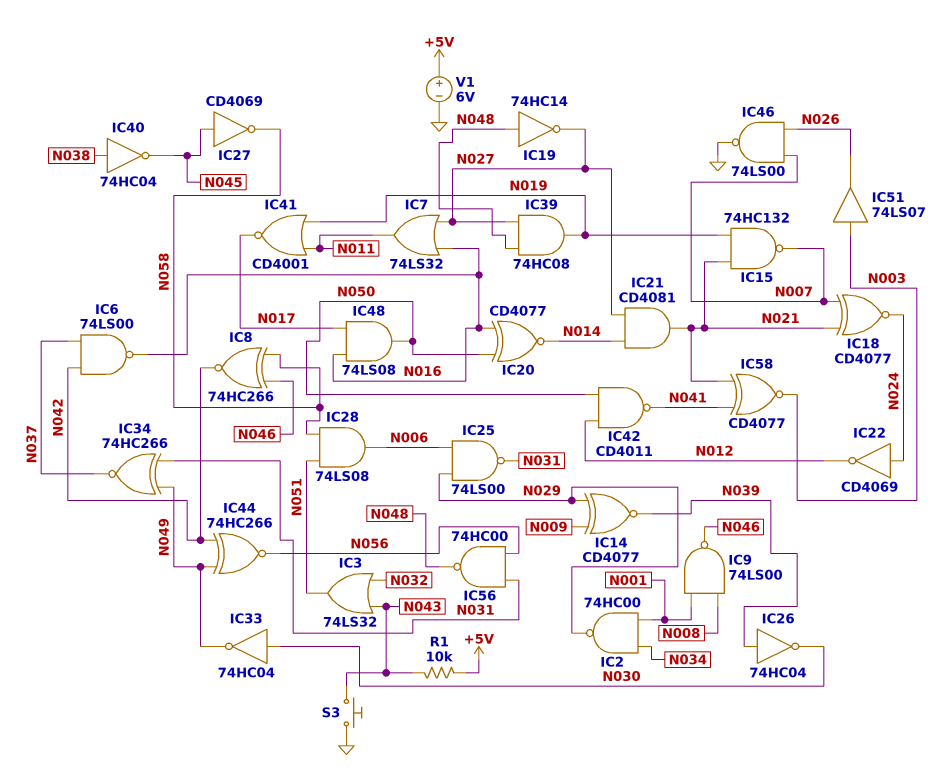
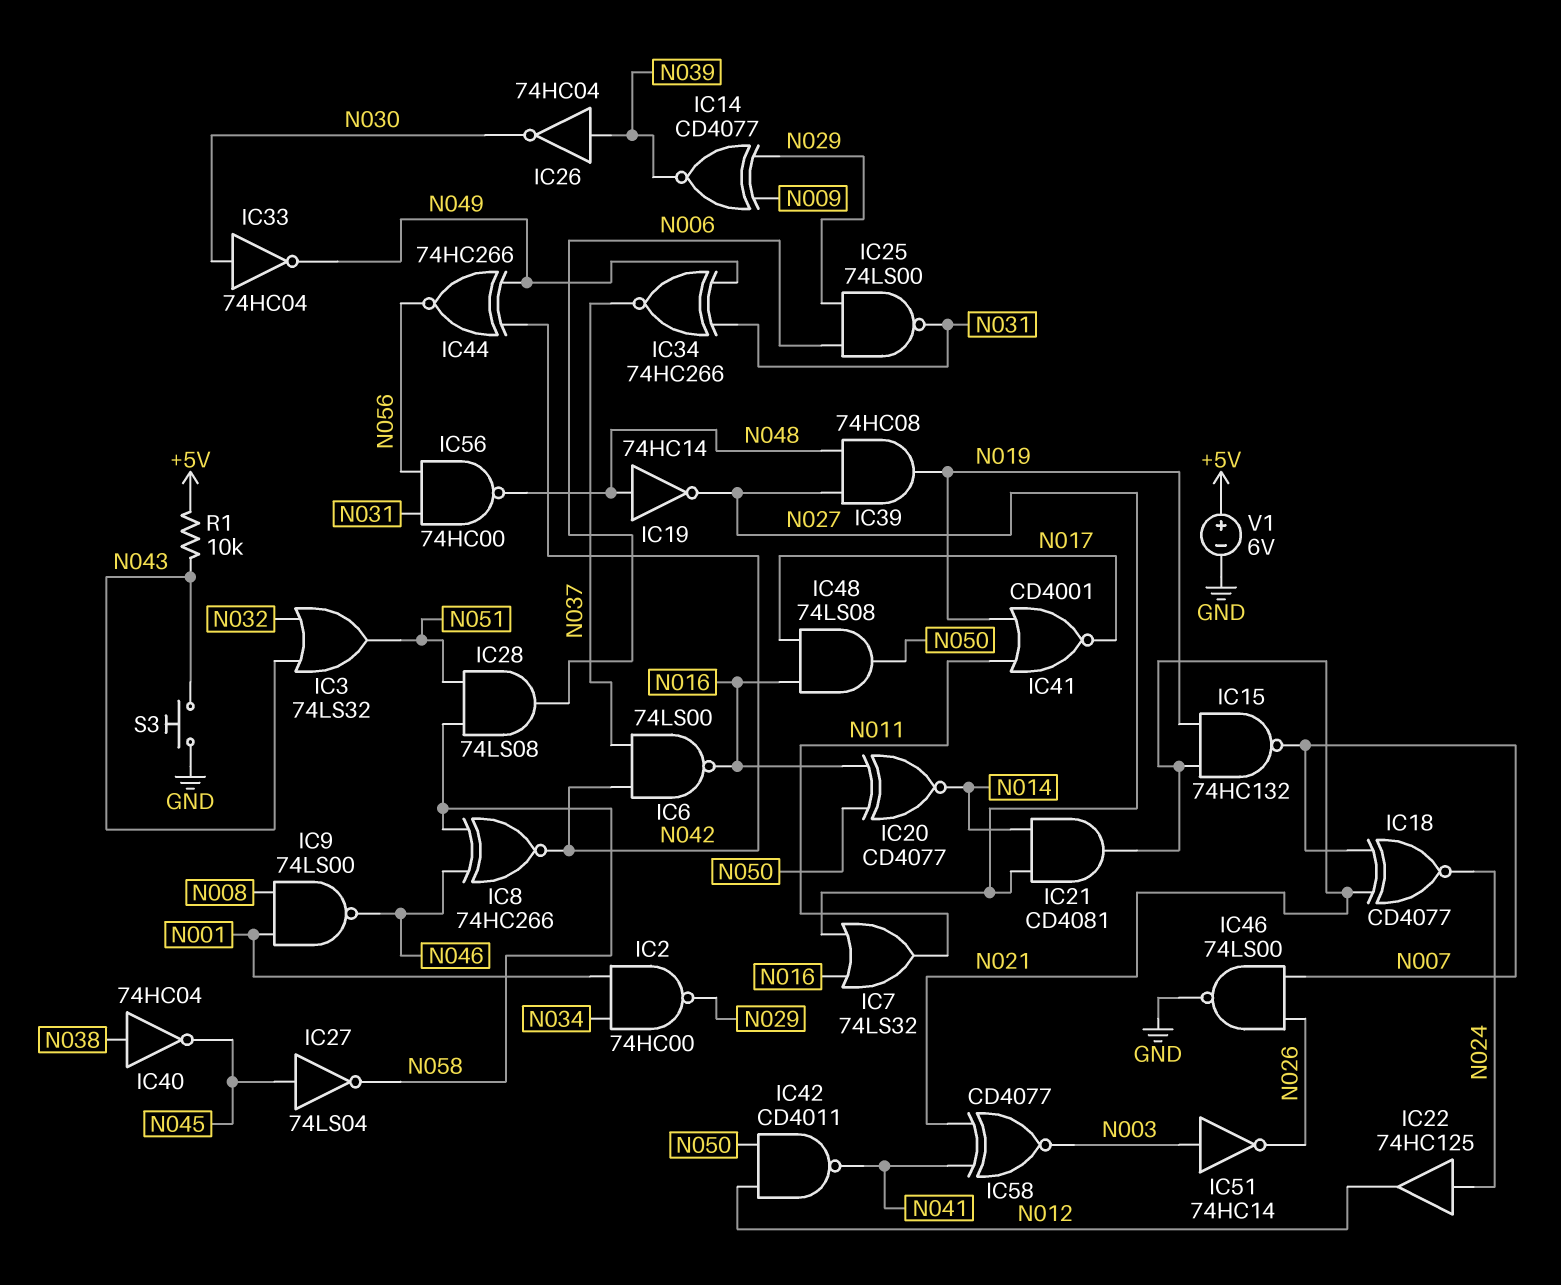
IC22: NOT CD4069 (in N024, out N012) -> buffer 74HC125 (in N024, out N012)
IC27: NOT CD4069 (in N045, out N058) -> NOT 74LS04 (in N045, out N058)
IC51: buffer 74LS07 (in N003, out N026) -> NOT 74HC14 (in N003, out N026)

